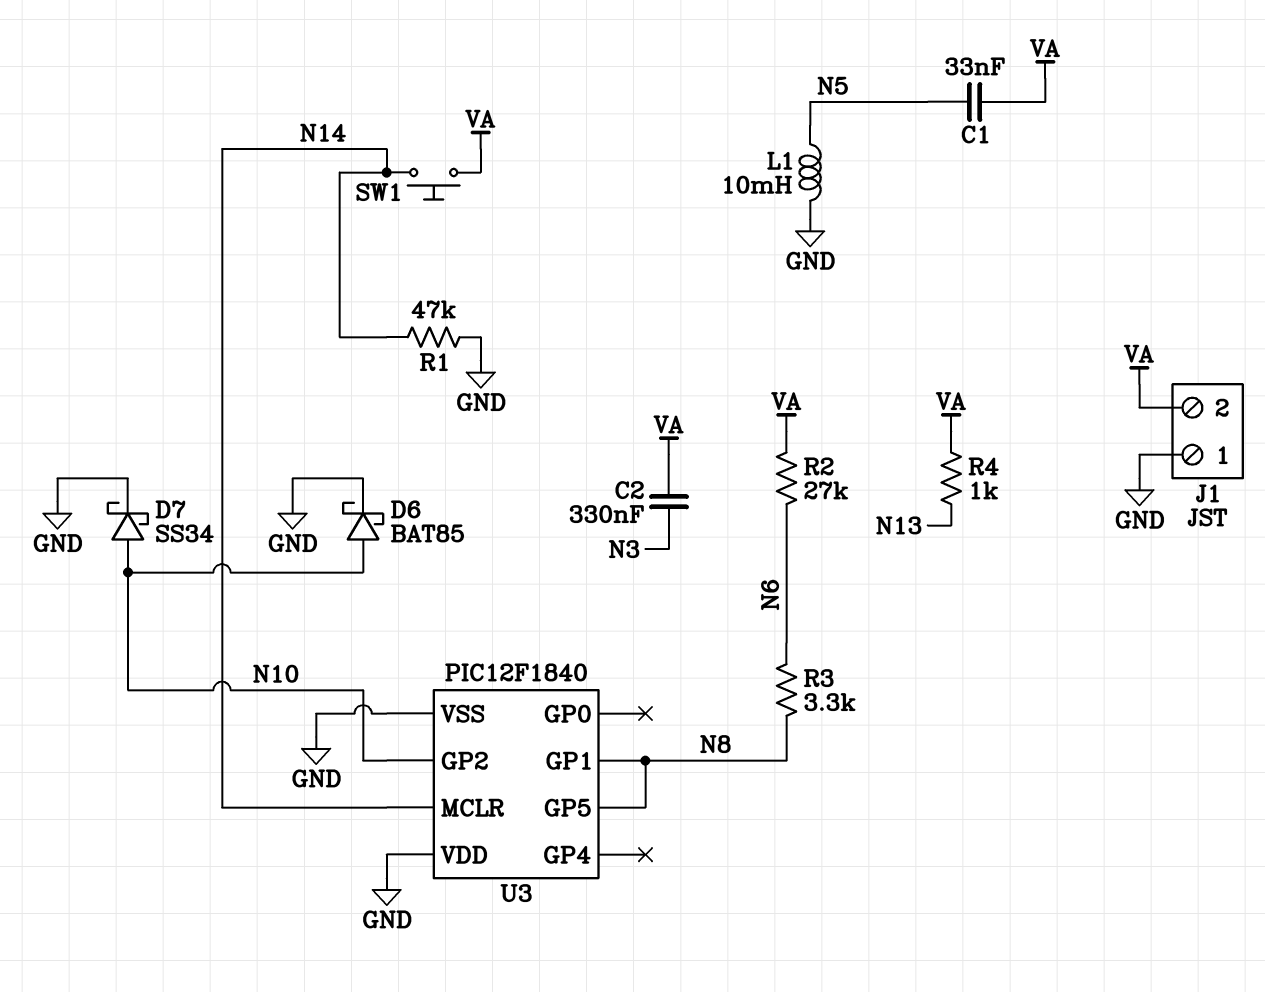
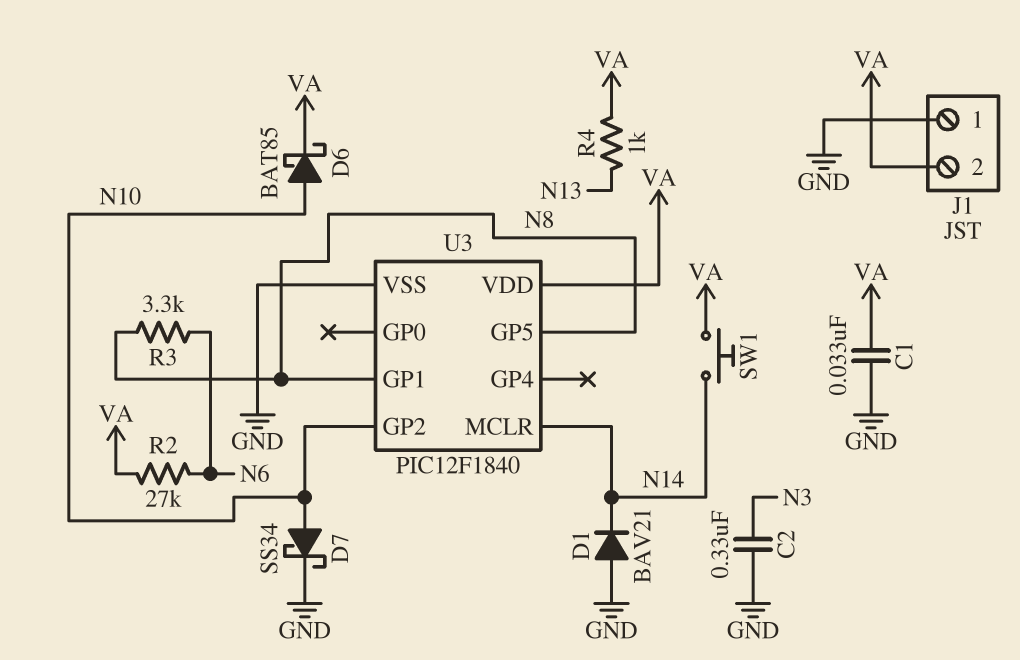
C1: 33nF (N5, VA) -> 33nF (GND, VA)
C2: 330nF (N3, VA) -> 330nF (GND, N3)
D1: none -> diode BAV21 (A GND, K N14)
D6: schottky BAT85 (A N10, K GND) -> schottky BAT85 (A N10, K VA)
L1: 10mH (GND, N5) -> none
R1: 47k (GND, N14) -> none
U3 pin VDD: GND -> VA

